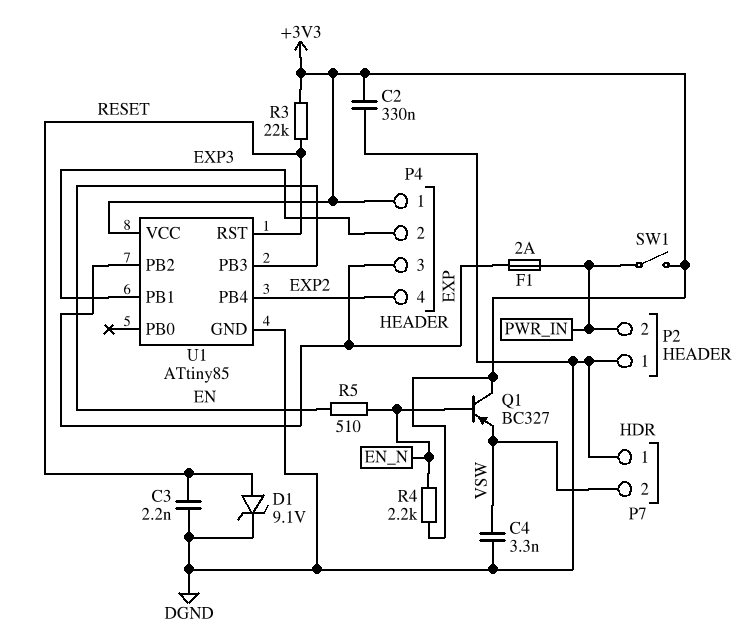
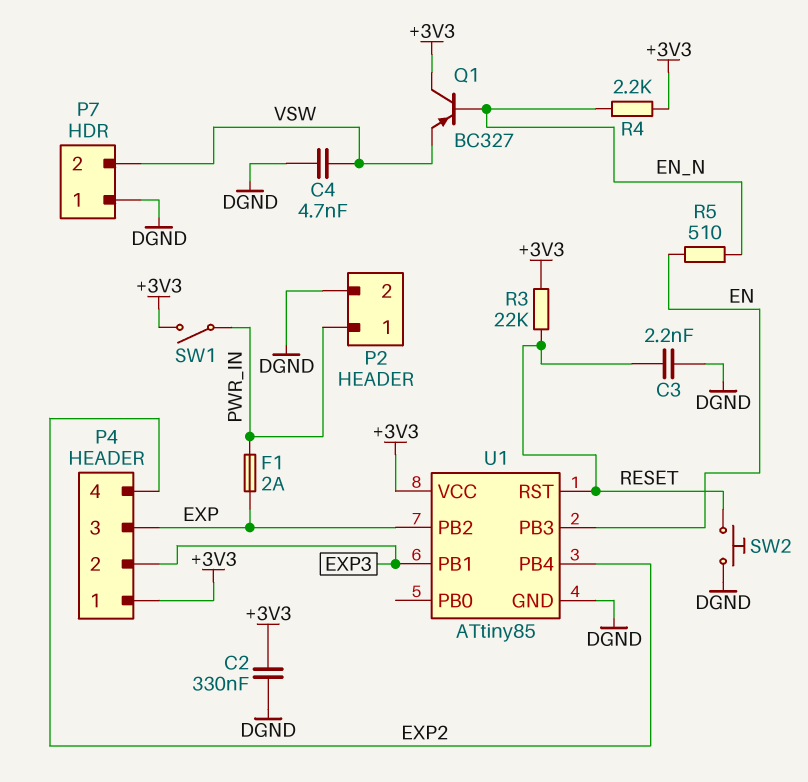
C4: 3.3nF (DGND, VSW) -> 4.7nF (DGND, VSW)
D1: zener 9.1V (A RESET, K DGND) -> none
P2 pin 1: DGND -> PWR_IN
P2 pin 2: PWR_IN -> DGND
SW2: none -> button (DGND, RESET)

